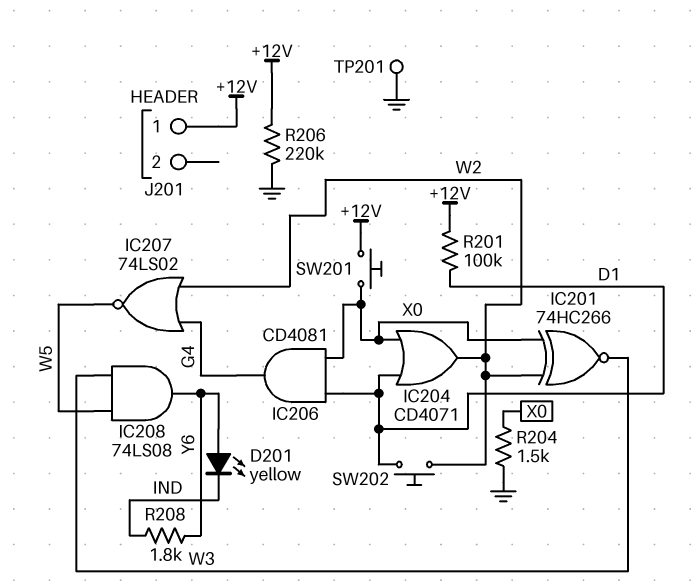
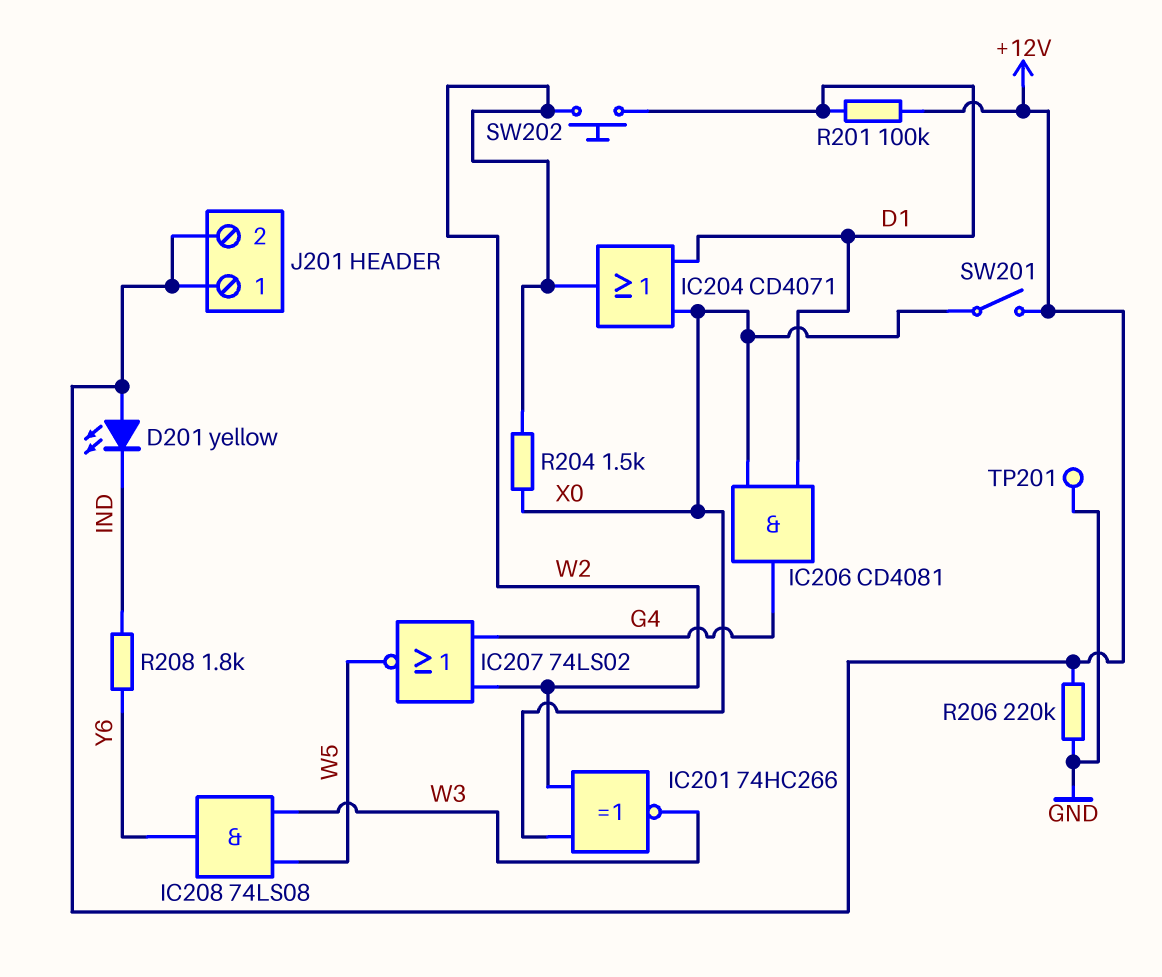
D201: LED yellow (A Y6, K IND) -> LED yellow (A +12V, K IND)
J201 pin 2: none -> +12V
R204: 1.5k (GND, X0) -> 1.5k (W2, X0)
SW201: button (+12V, X0) -> switch (+12V, X0)

